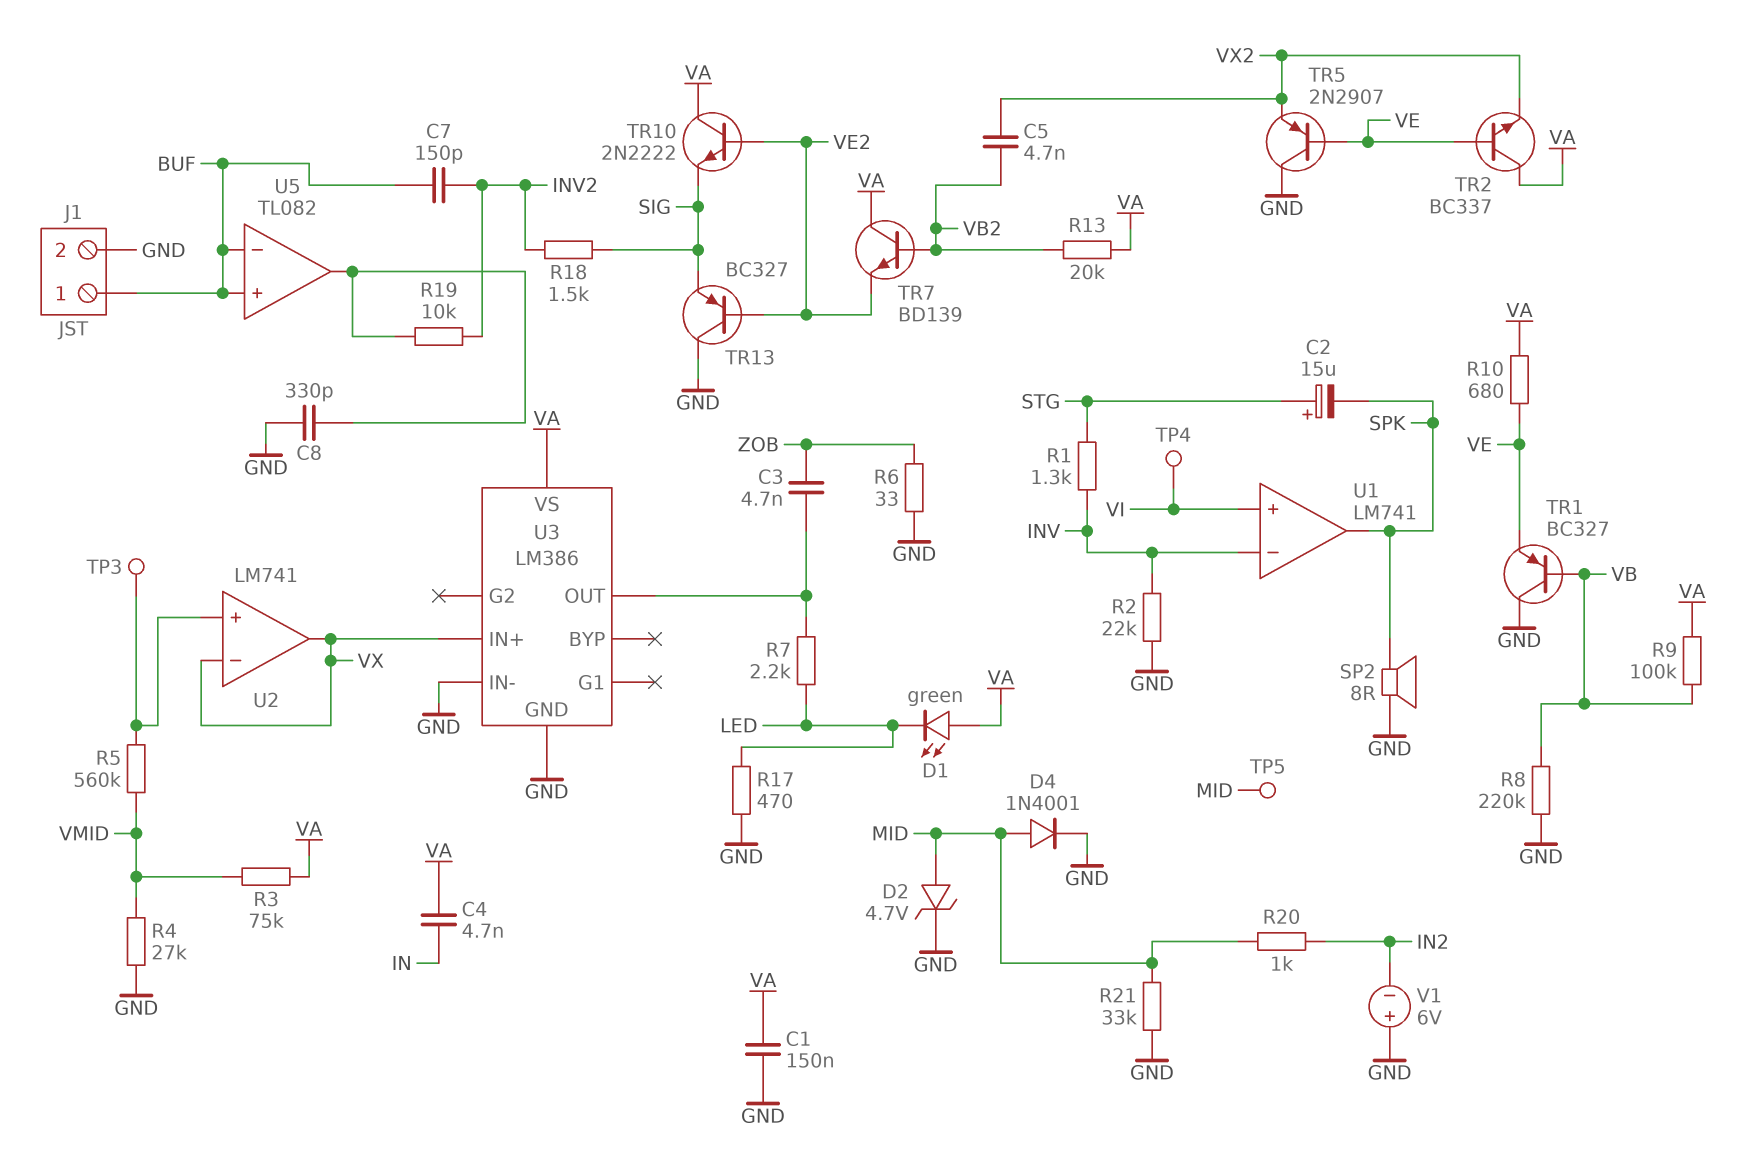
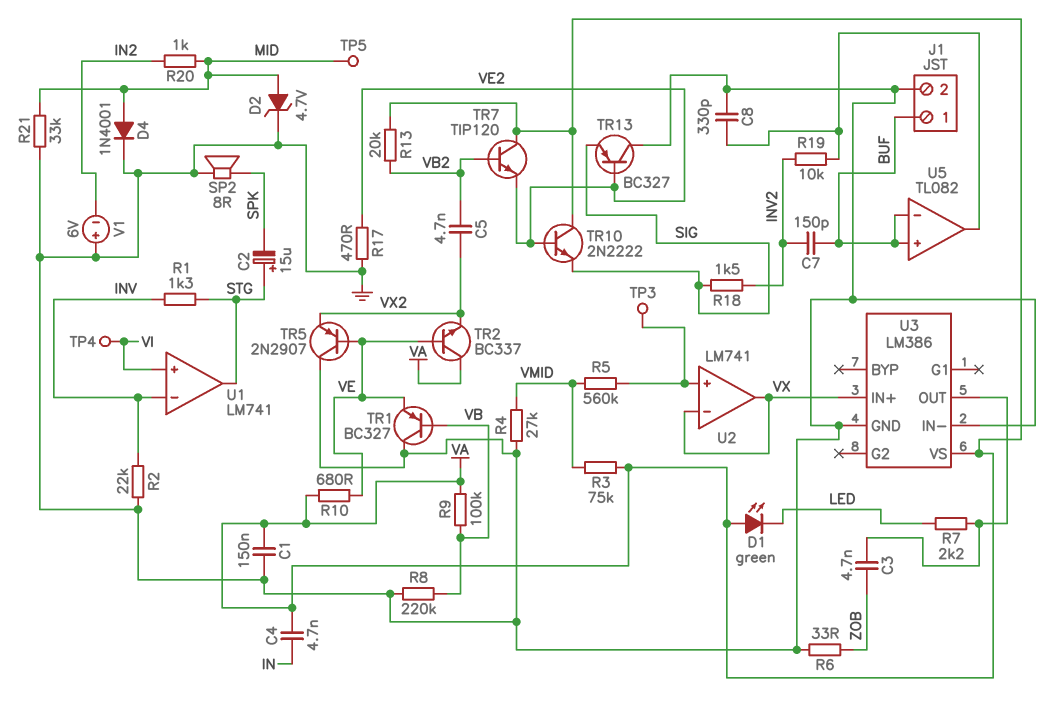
R17: 470 (GND, LED) -> 470 (GND, VE2)
TR7: NPN BD139 (B VB2, C VA, E VE2) -> NPN TIP120 (B VB2, C VA, E VE2)
U1 pin out: SPK -> STG

